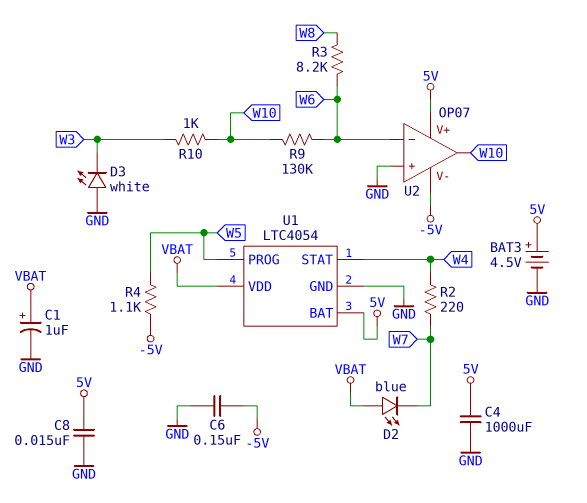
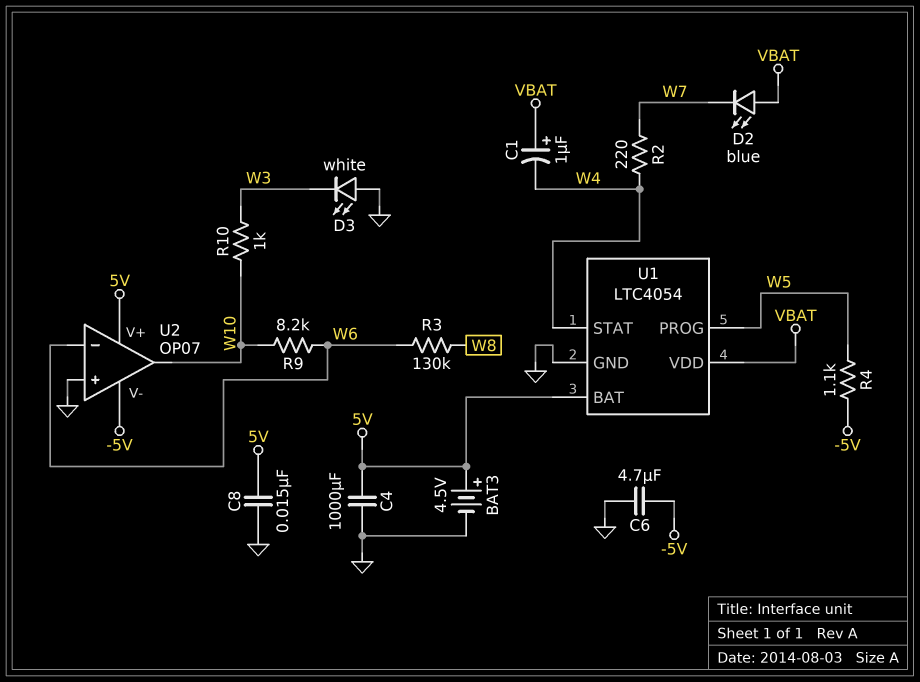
C1: 1uF (plus VBAT, minus GND) -> 1uF (plus VBAT, minus W4)
C6: 150nF (-5V, GND) -> 4.7uF (-5V, GND)
R3: 8.2k (W6, W8) -> 130k (W6, W8)
R9: 130k (W6, W10) -> 8.2k (W6, W10)

